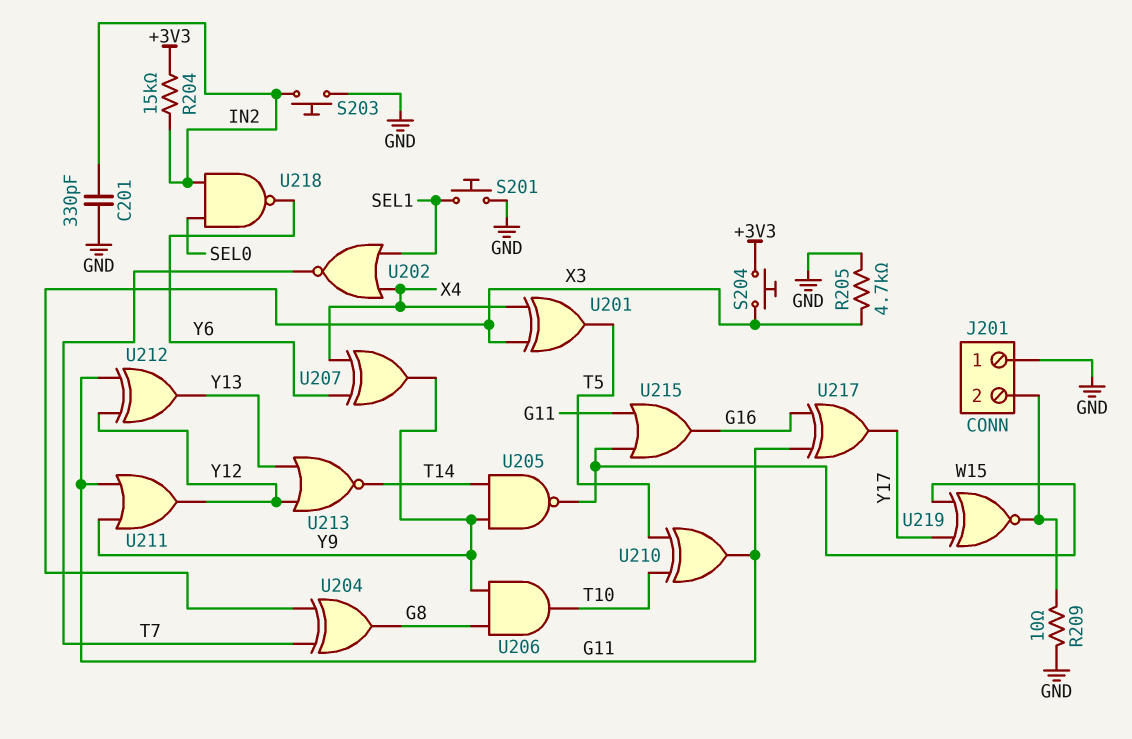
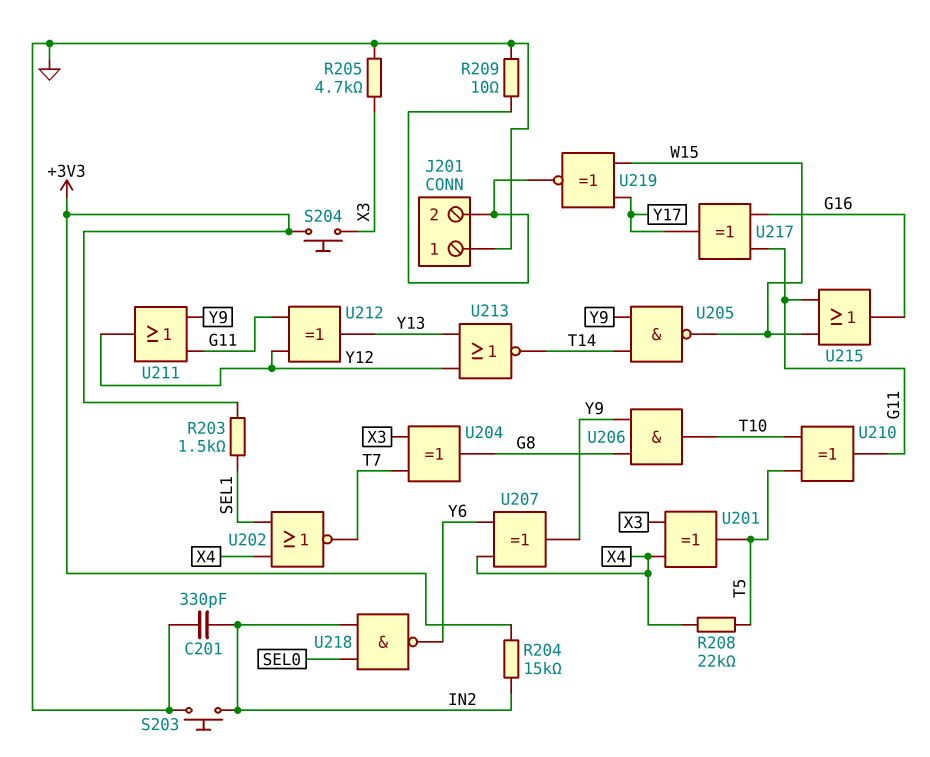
R203: none -> 1.5k (+3V3, SEL1)
R208: none -> 22k (T5, X4)
S201: button (GND, SEL1) -> none

